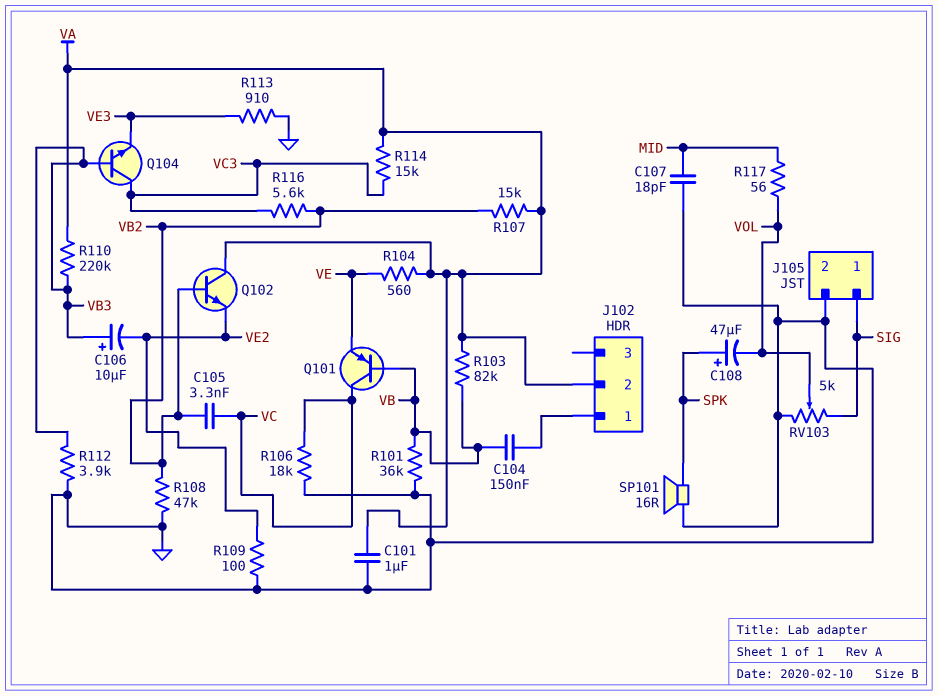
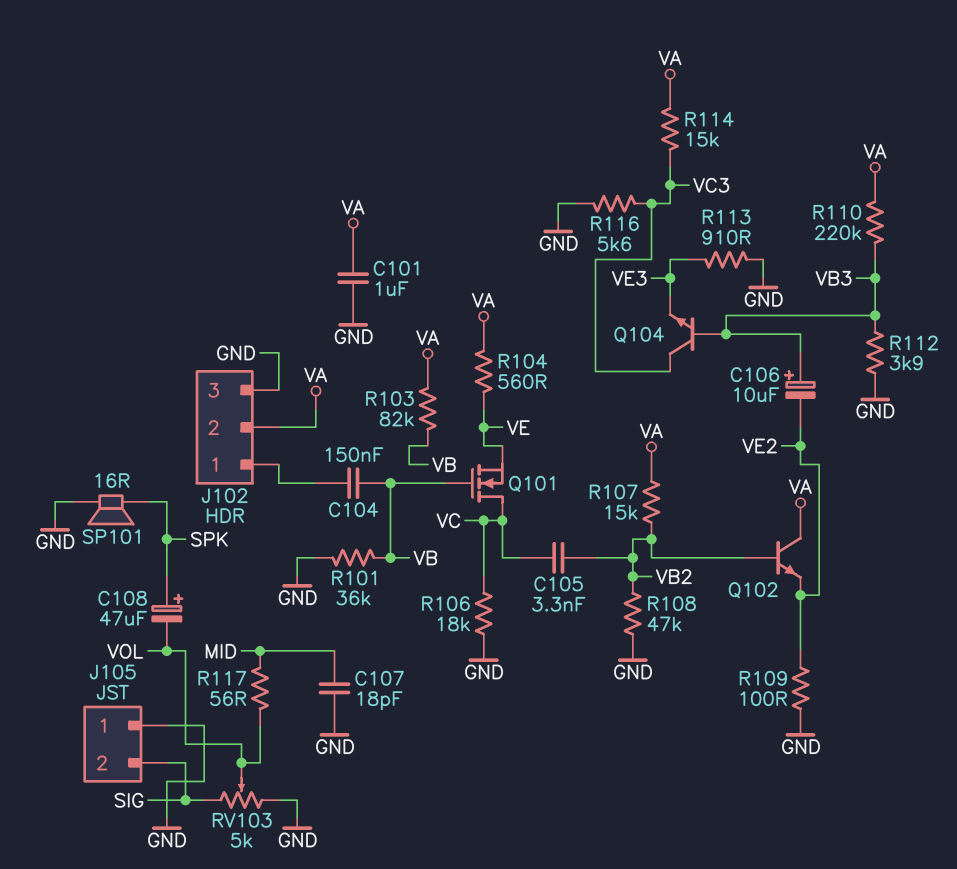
J102 pin 3: none -> GND
J105 pin 1: SIG -> GND
J105 pin 2: GND -> SIG
Q101: PNP (B VB, C VC, E VE) -> NMOS (G VB, D VC, S VE)
R116: 5.6k (VB2, VC3) -> 5.6k (GND, VC3)

